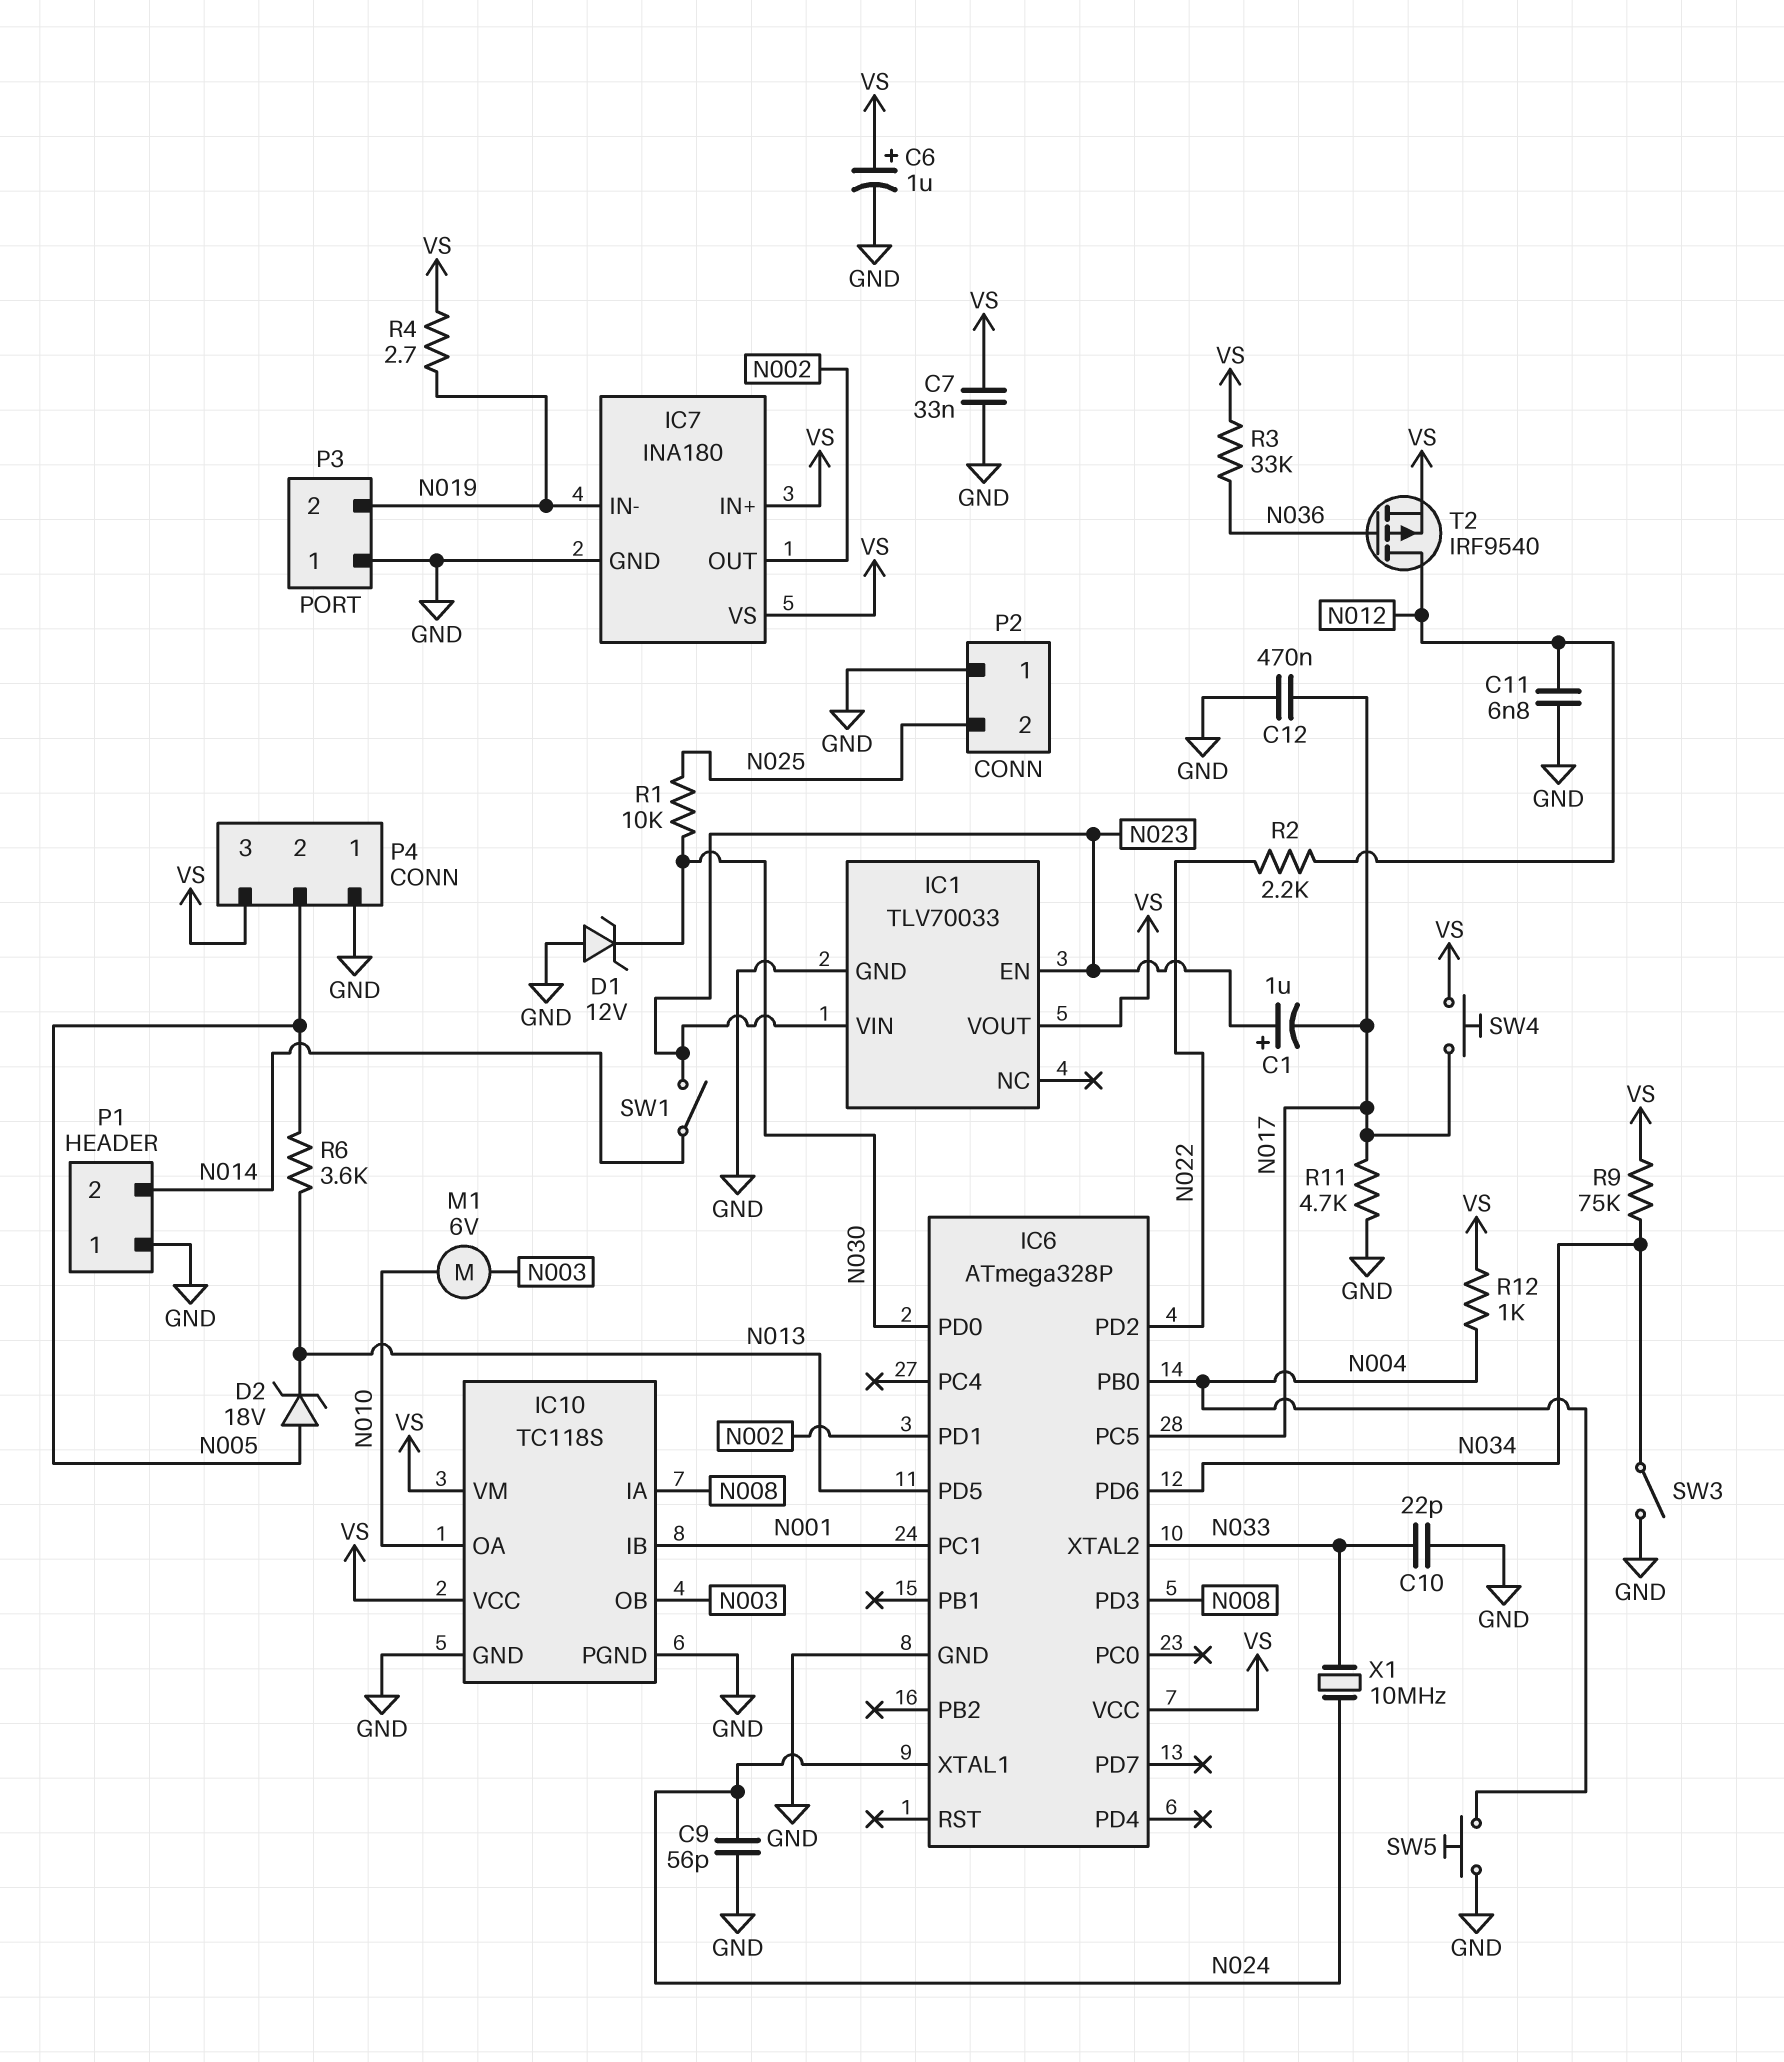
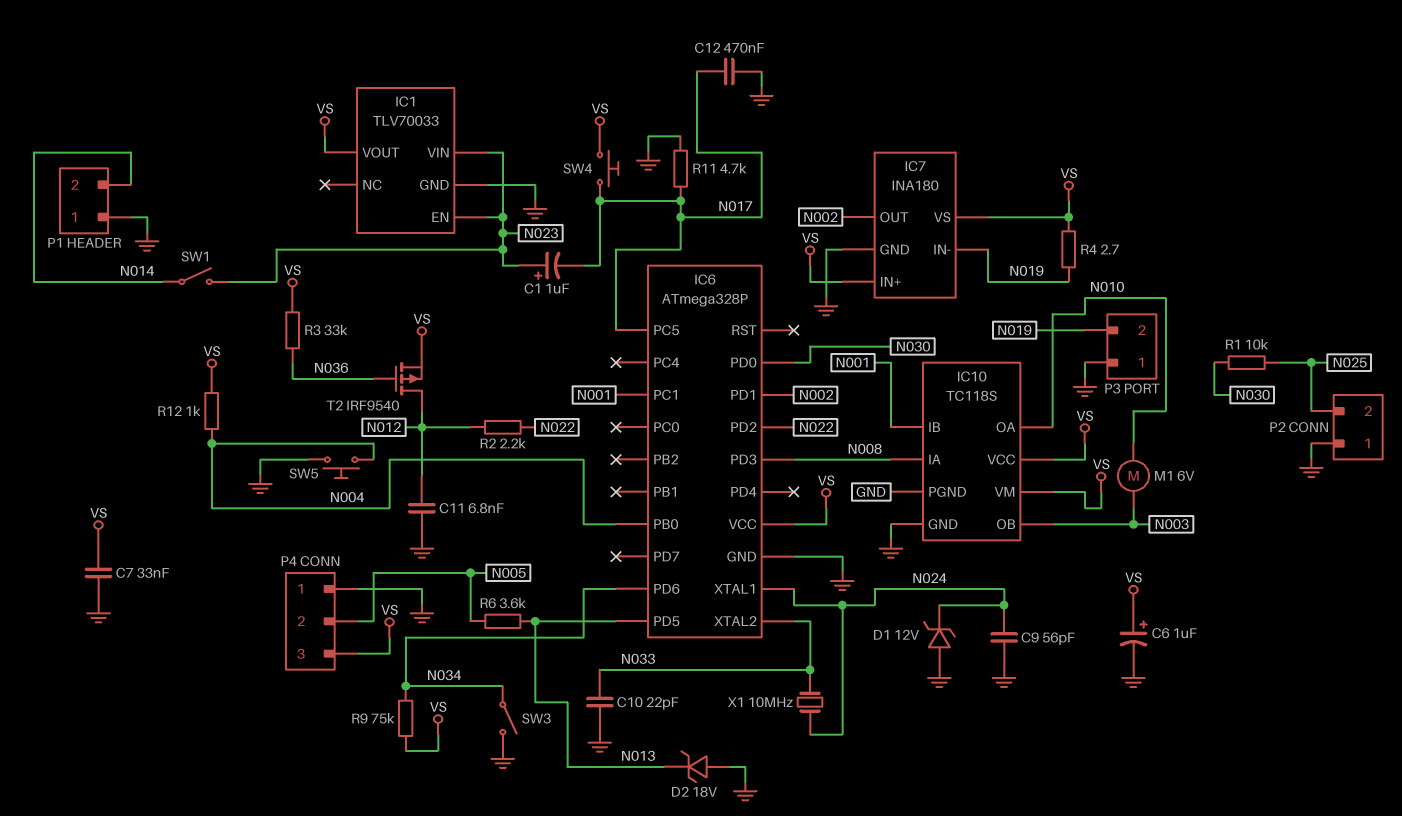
D1: zener 12V (A GND, K N030) -> zener 12V (A GND, K N024)
D2: zener 18V (A N005, K N013) -> zener 18V (A GND, K N013)

